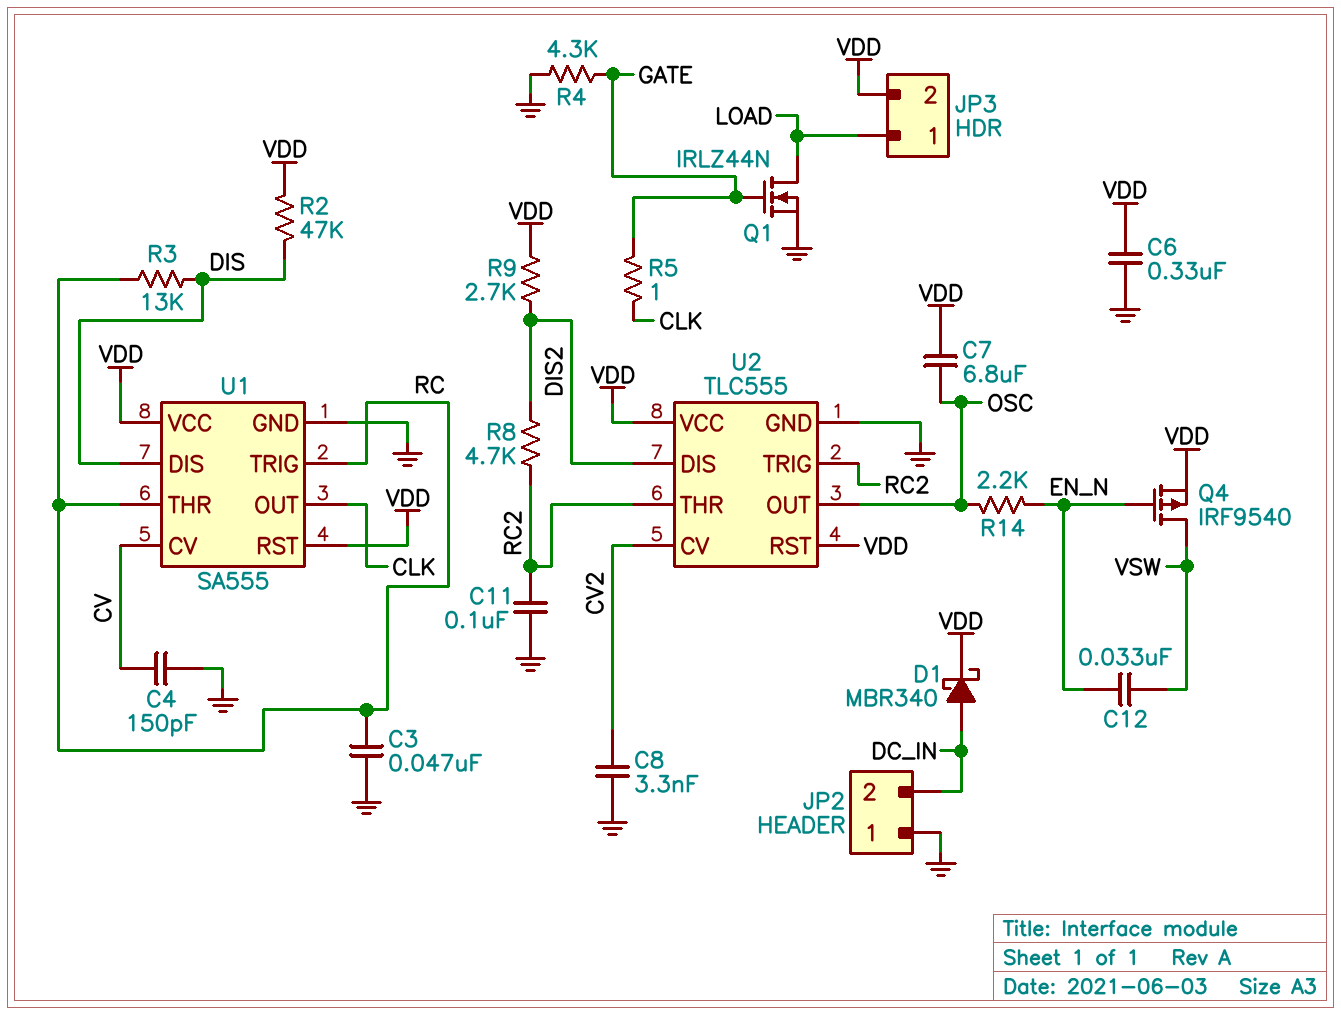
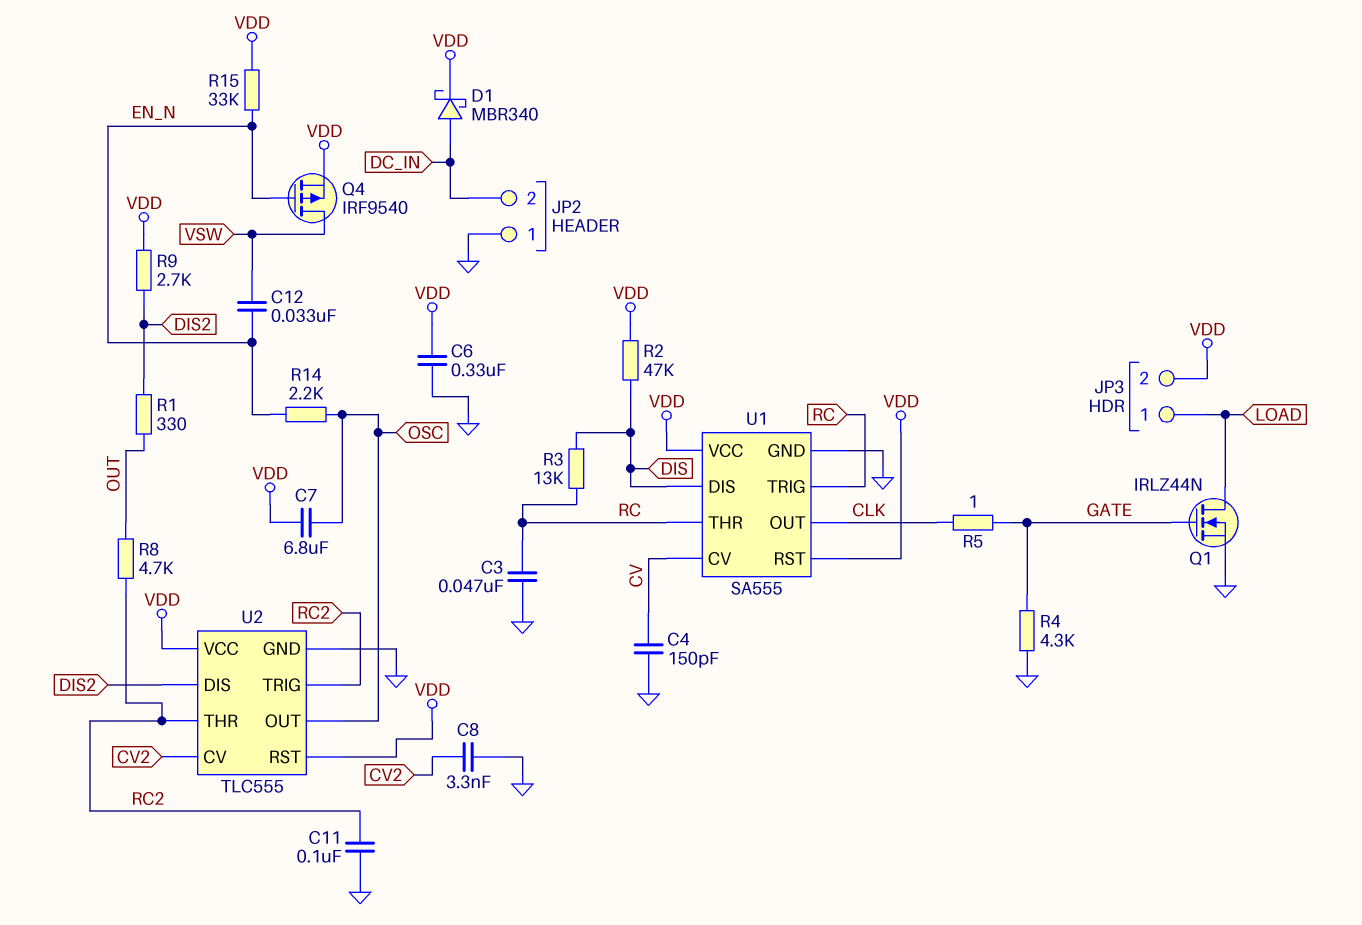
R1: none -> 330 (DIS2, OUT)
R8: 4.7k (DIS2, RC2) -> 4.7k (OUT, RC2)
R15: none -> 33k (EN_N, VDD)

